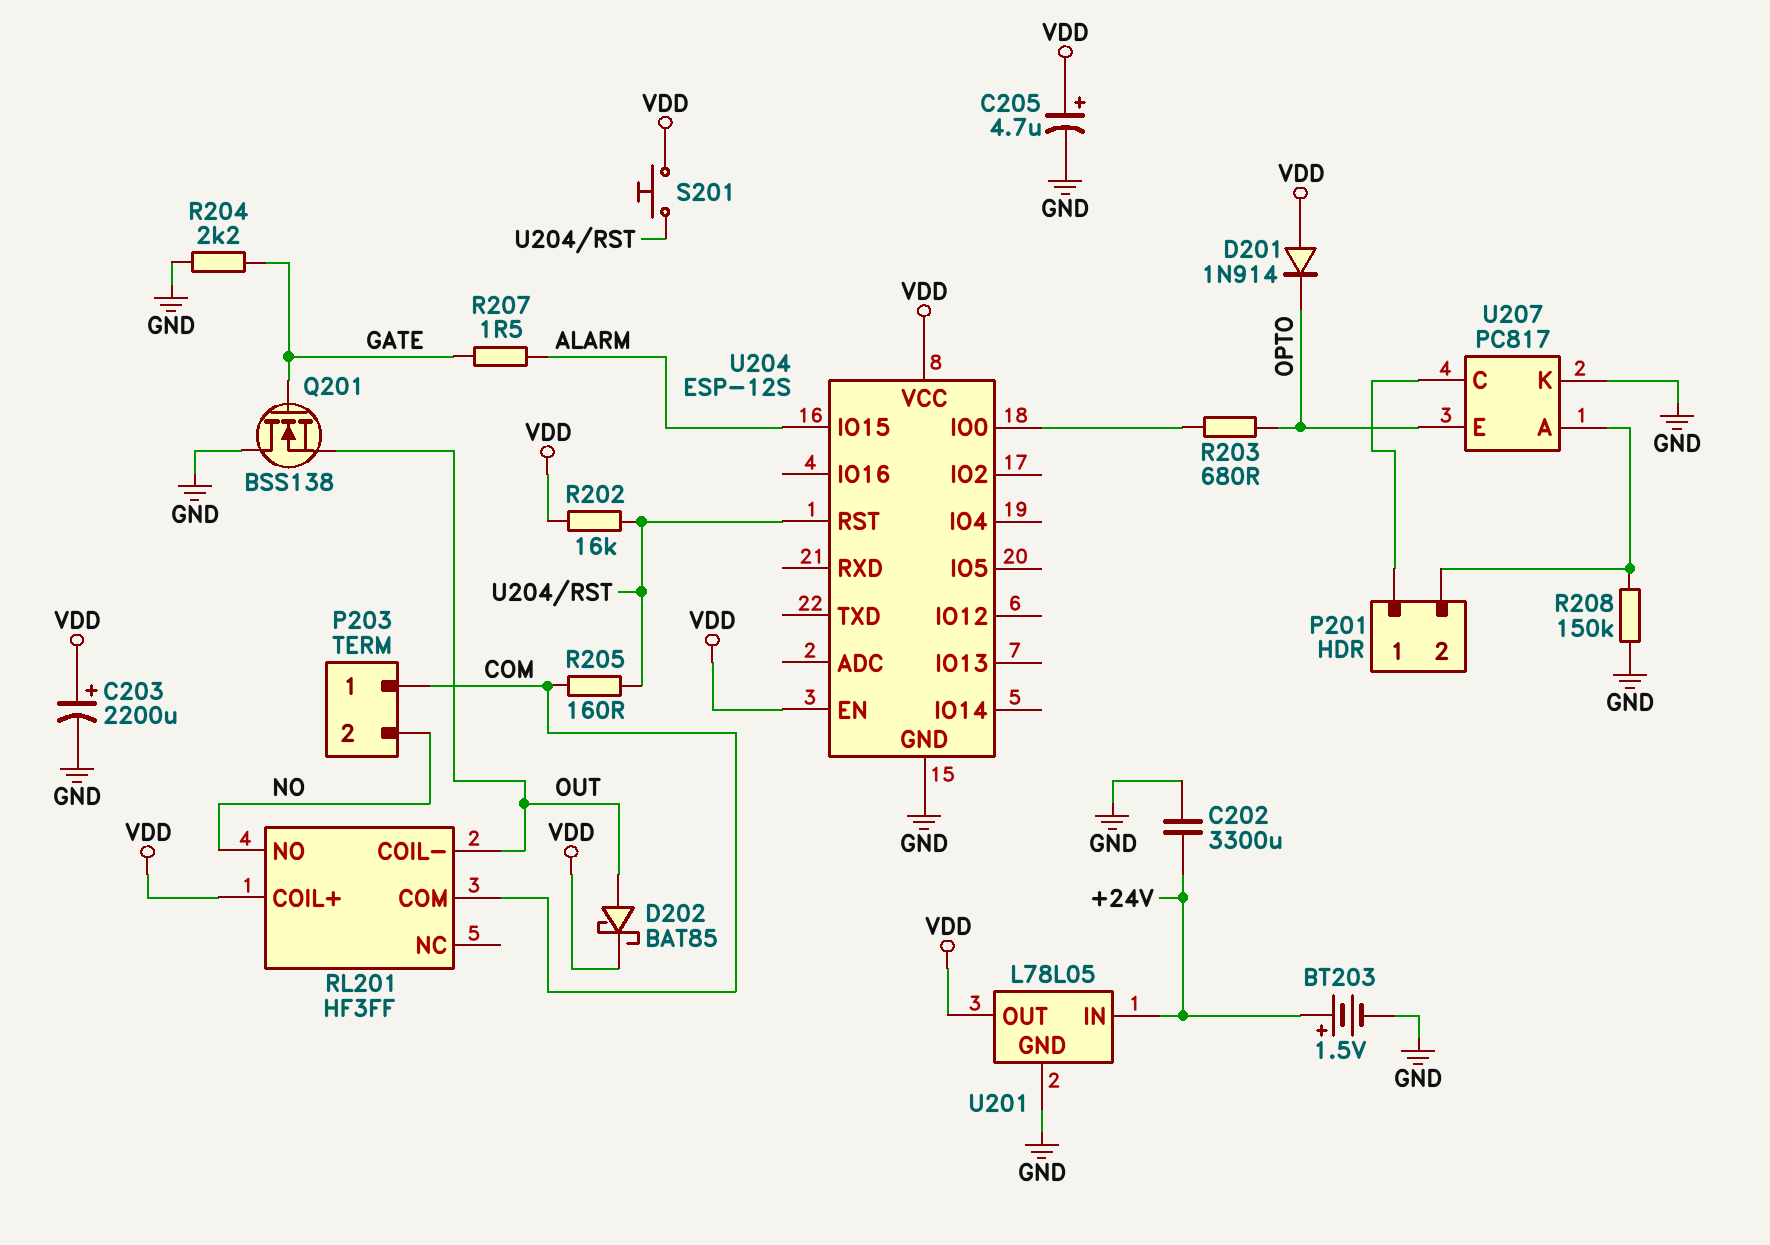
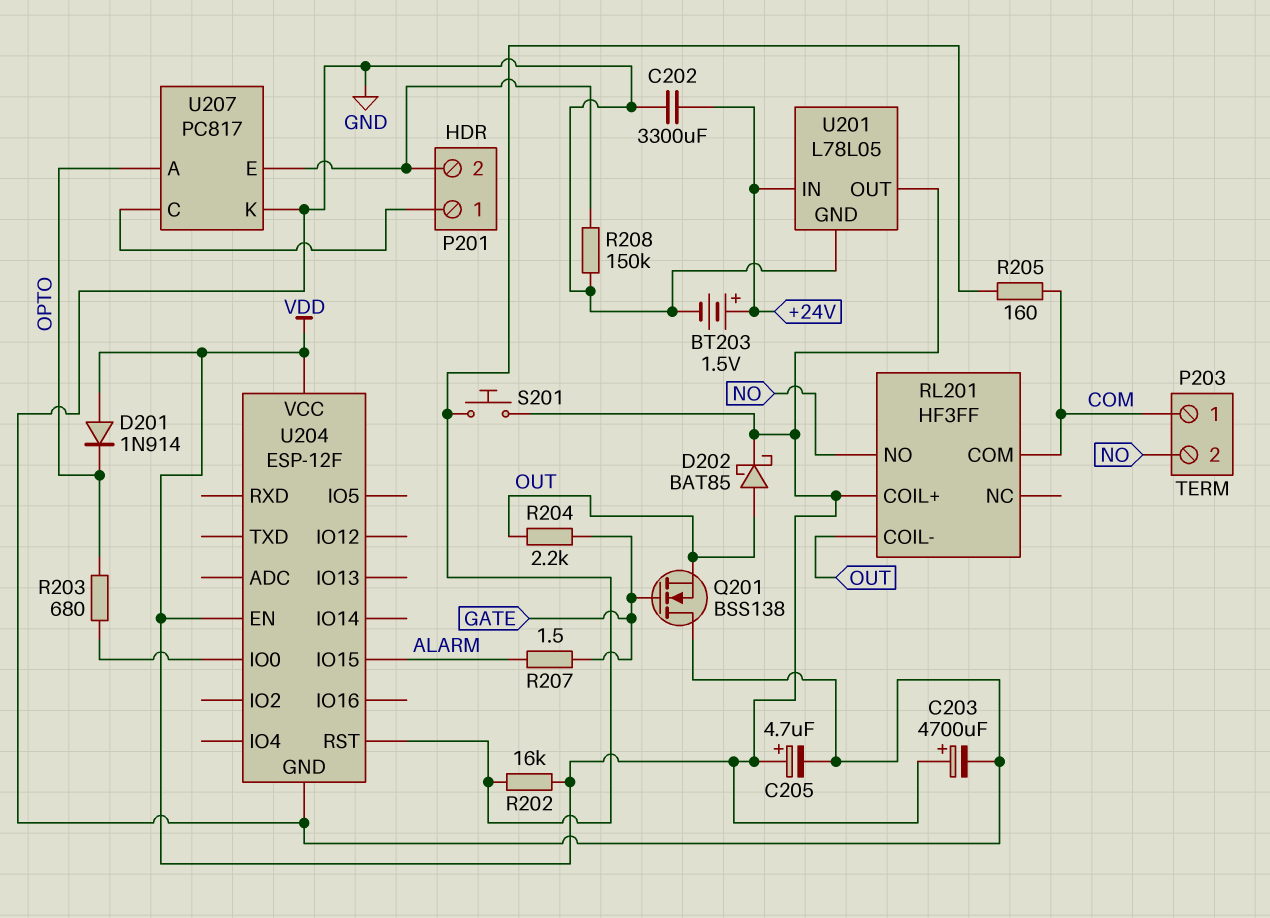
C203: 2200uF (plus VDD, minus GND) -> 4700uF (plus VDD, minus GND)
R204: 2.2k (GATE, GND) -> 2.2k (GATE, OUT)
U204: ESP-12S -> ESP-12F
U207 pin A: P201/2 -> OPTO
U207 pin E: OPTO -> P201/2

